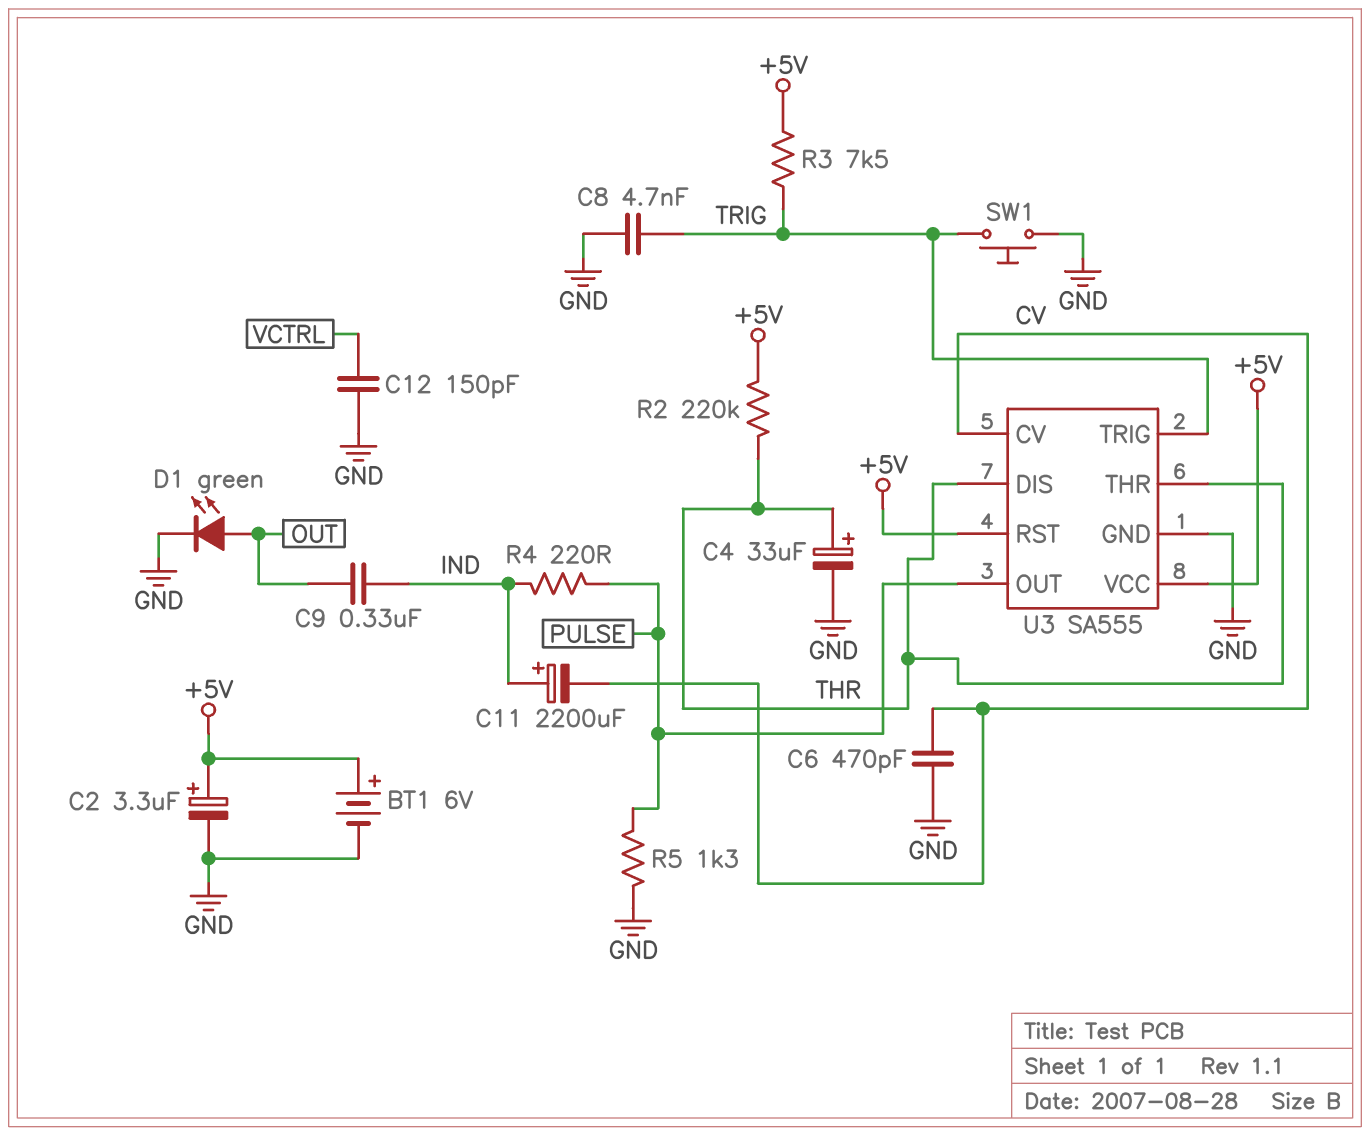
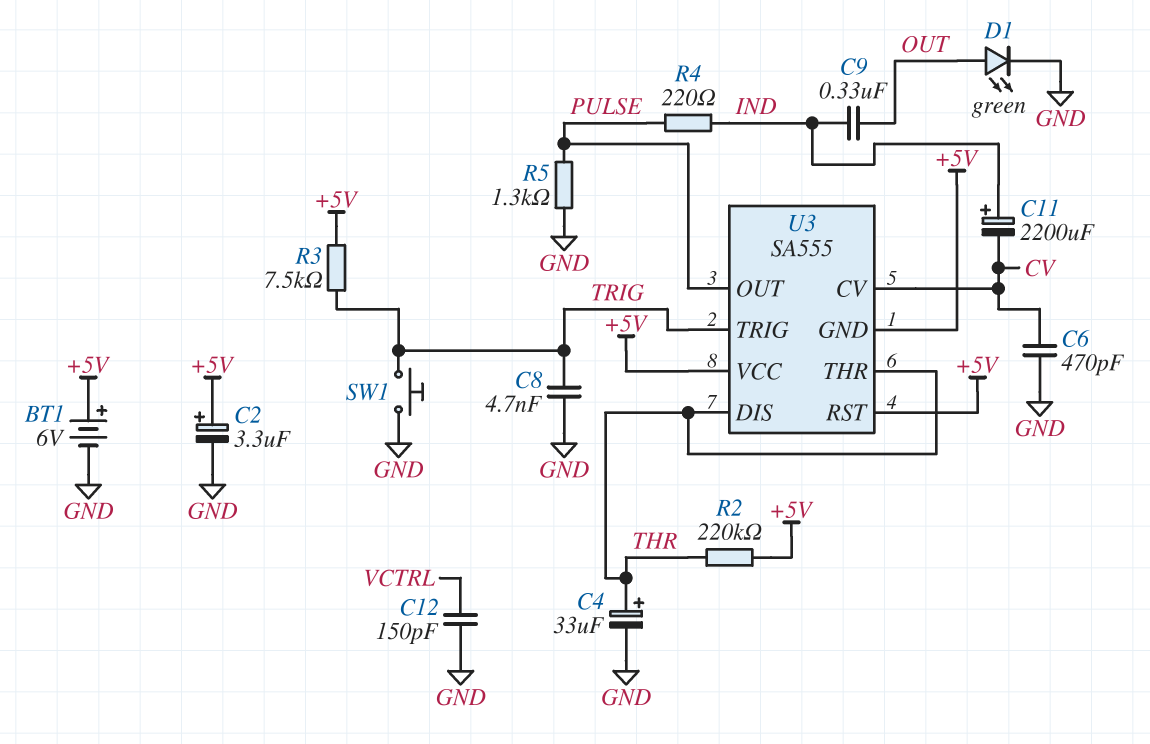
U3 pin GND: GND -> +5V

